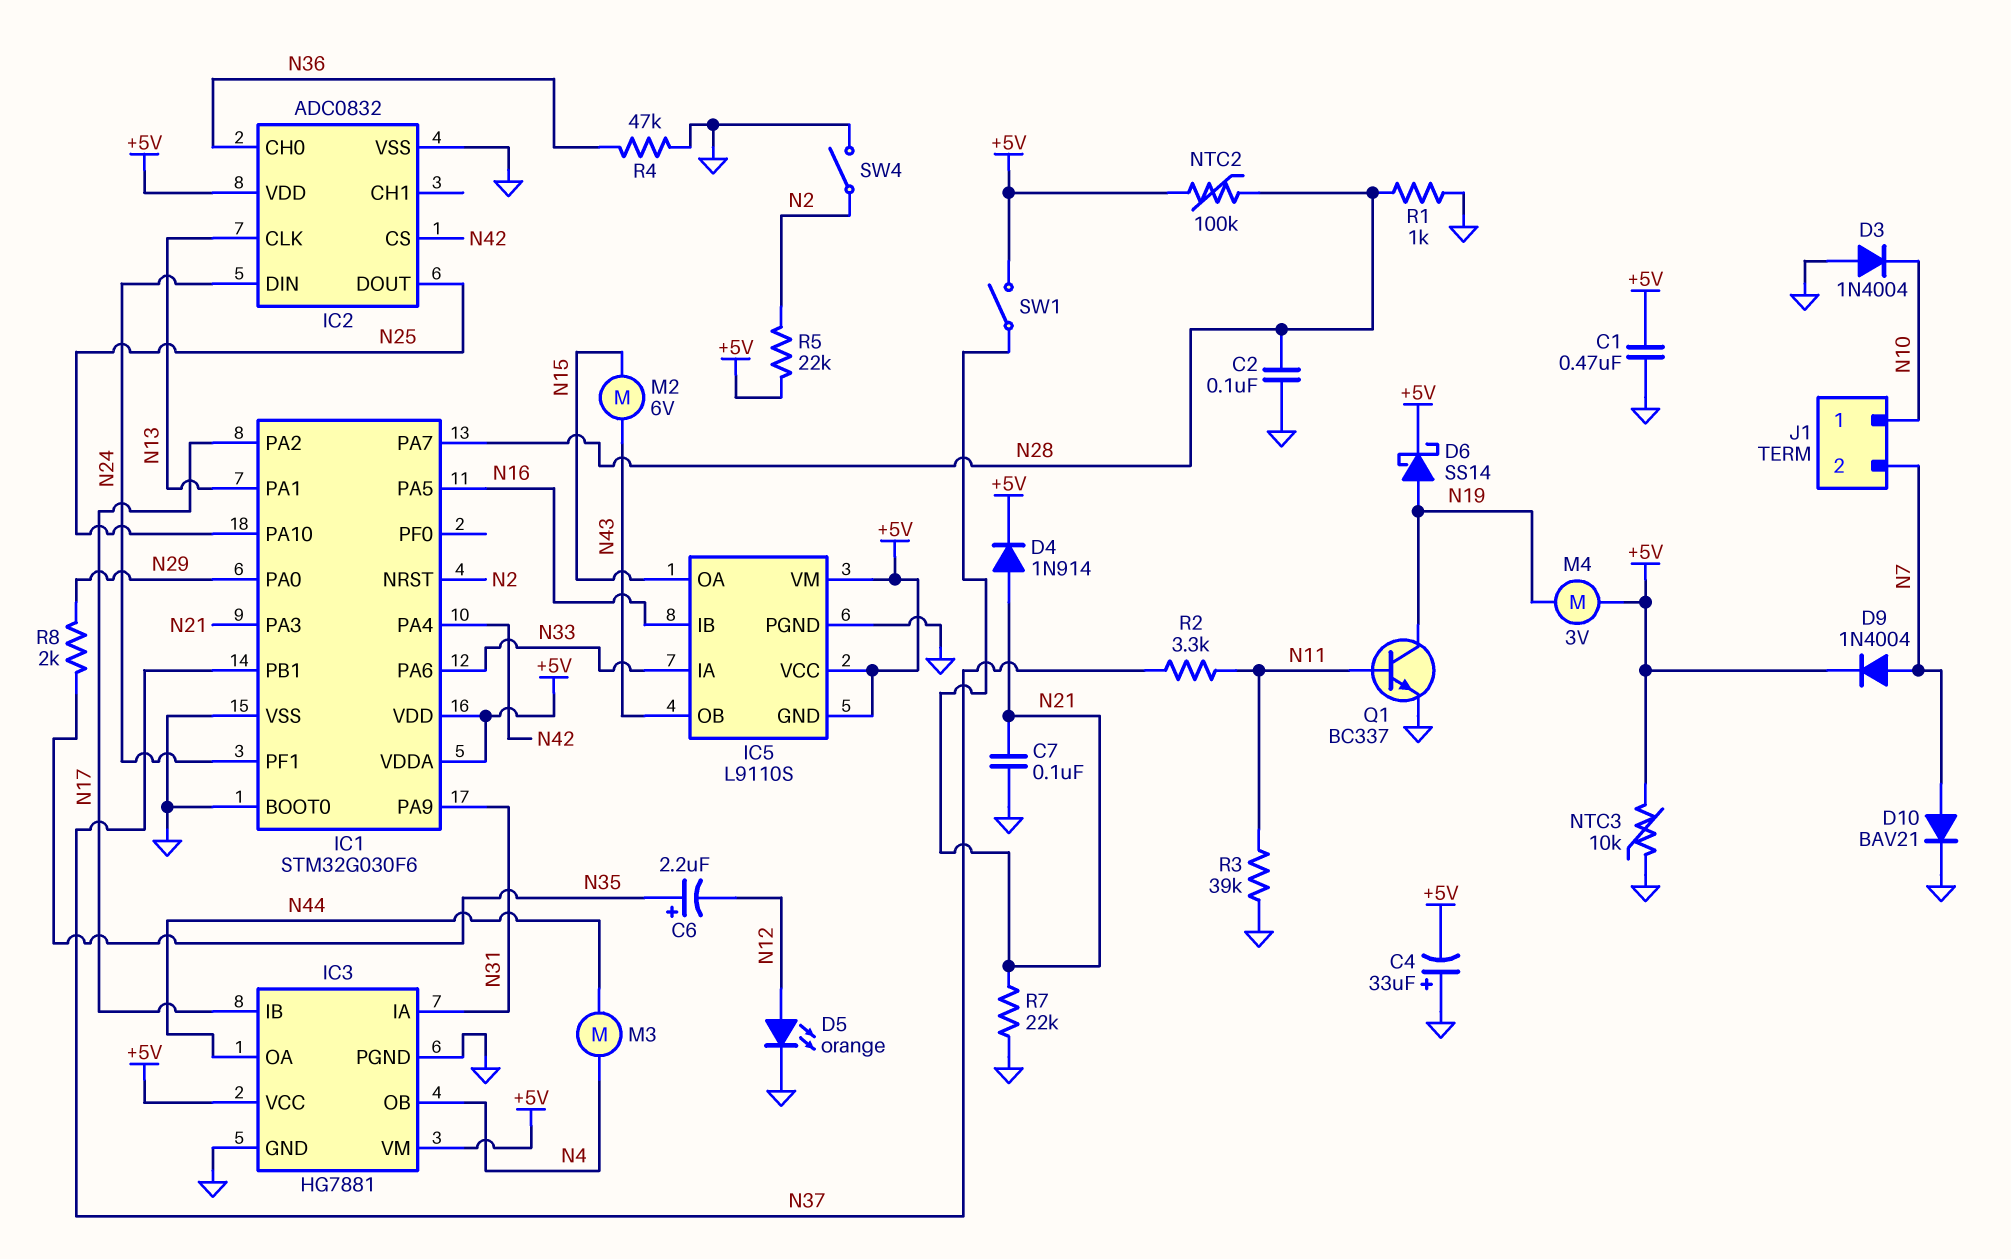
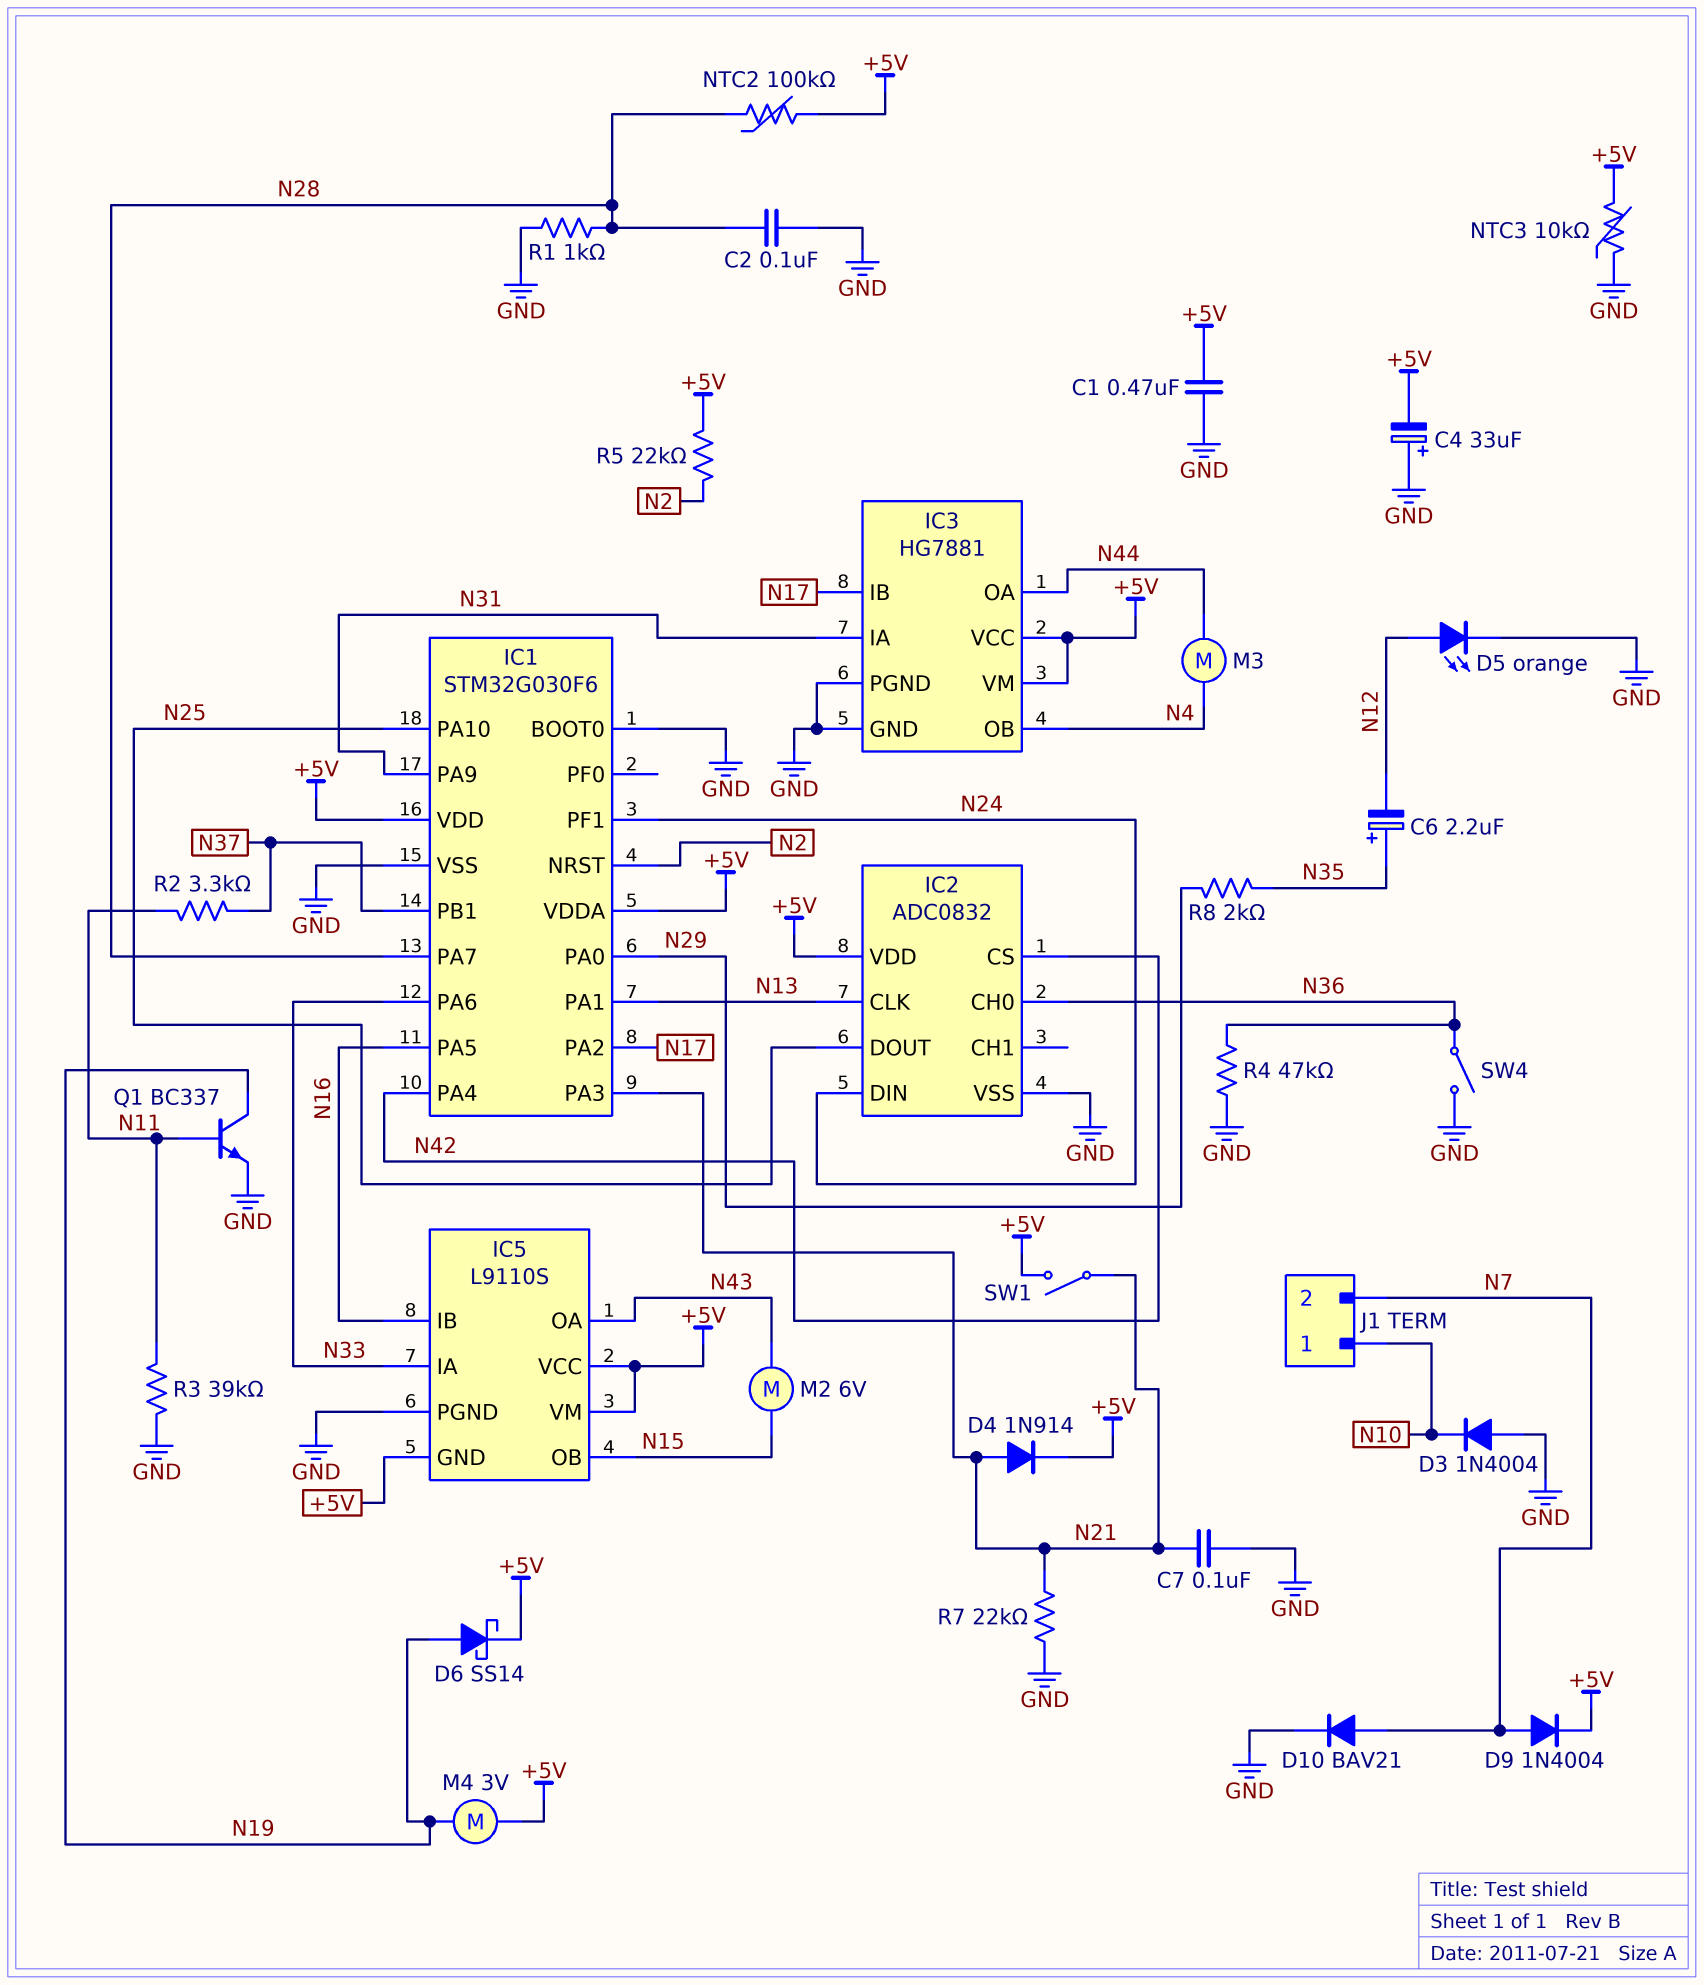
IC5 pin OA: N15 -> N43
IC5 pin OB: N43 -> N15
SW4: switch (GND, N2) -> switch (GND, N36)

